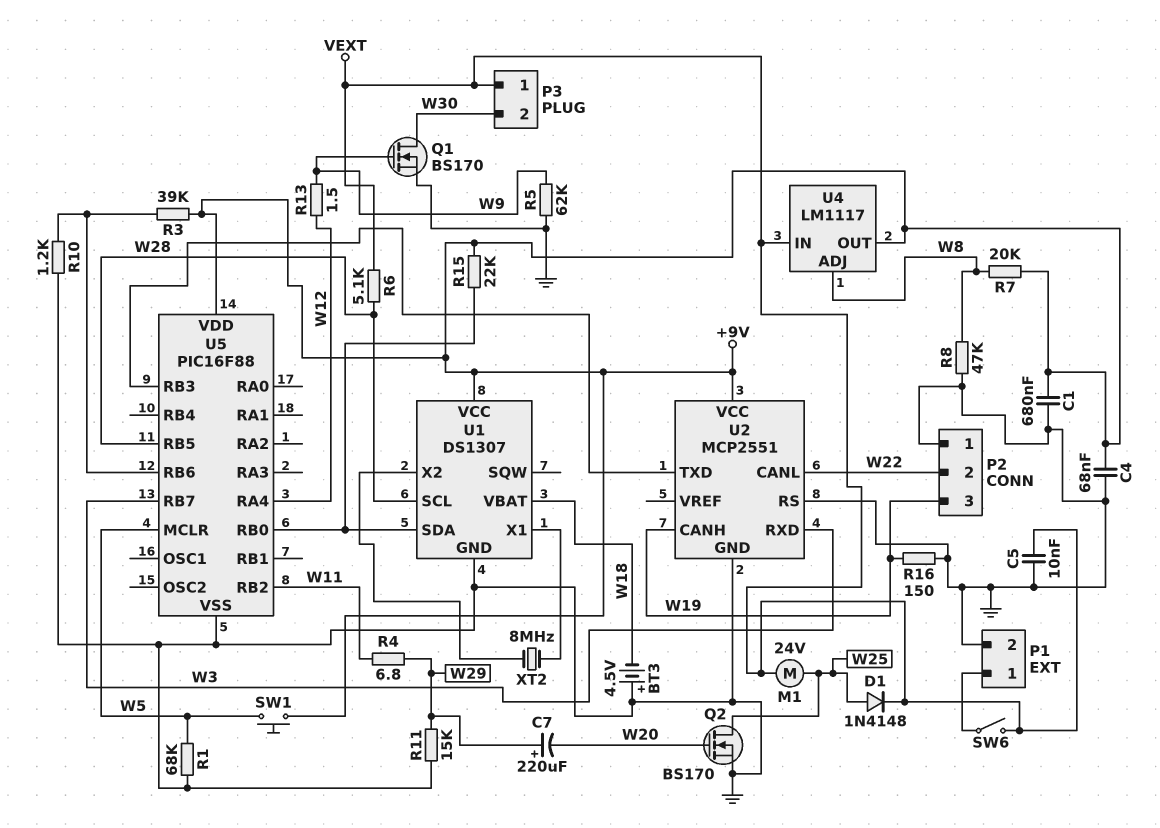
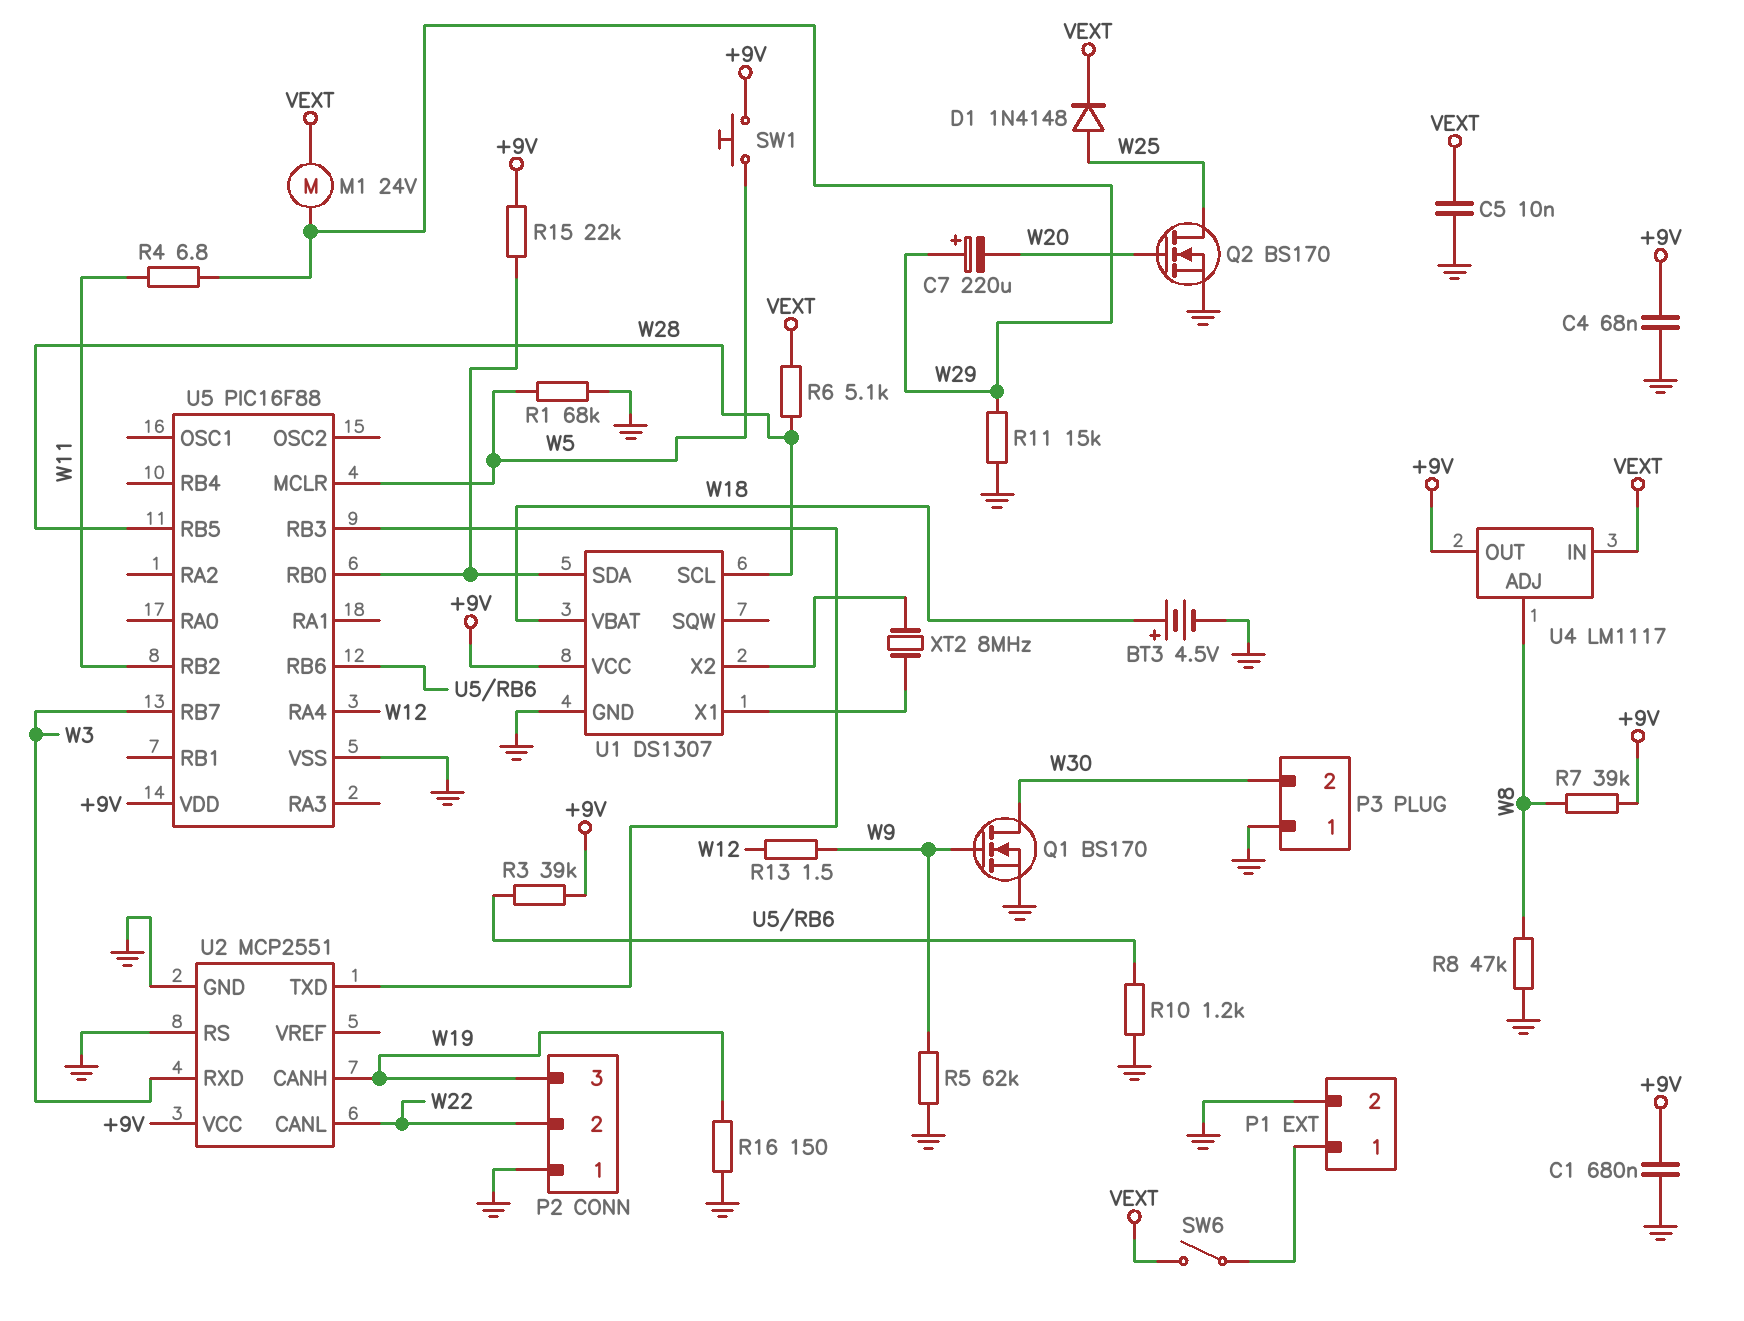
BT3: 4.5V (plus GND, minus W18) -> 4.5V (plus W18, minus GND)
M1: motor 24V (VEXT, W25) -> motor 24V (VEXT, W29)
P3 pin 1: VEXT -> GND
R7: 20k (+9V, W8) -> 39k (+9V, W8)

